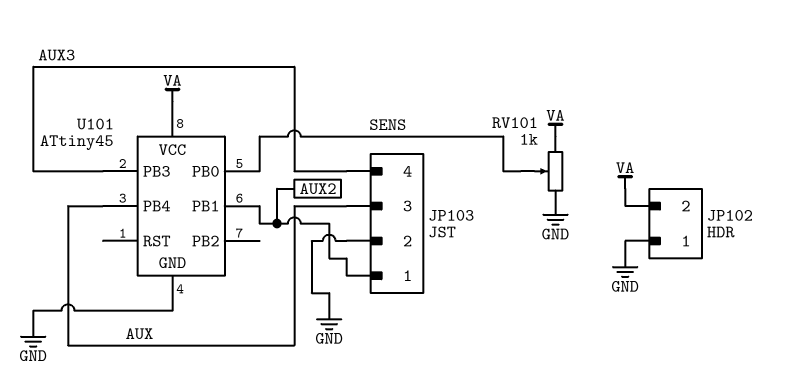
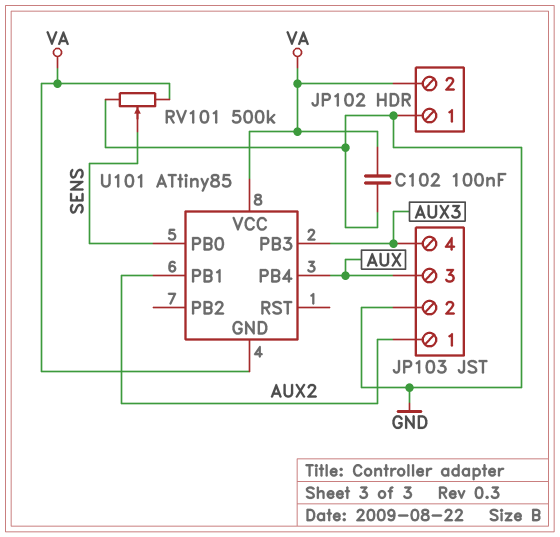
C102: none -> 100nF (GND, VA)
RV101: 1k (GND, VA, wiper SENS) -> 500k (GND, VA, wiper SENS)
U101: ATtiny45 -> ATtiny85
U101 pin GND: GND -> VA

